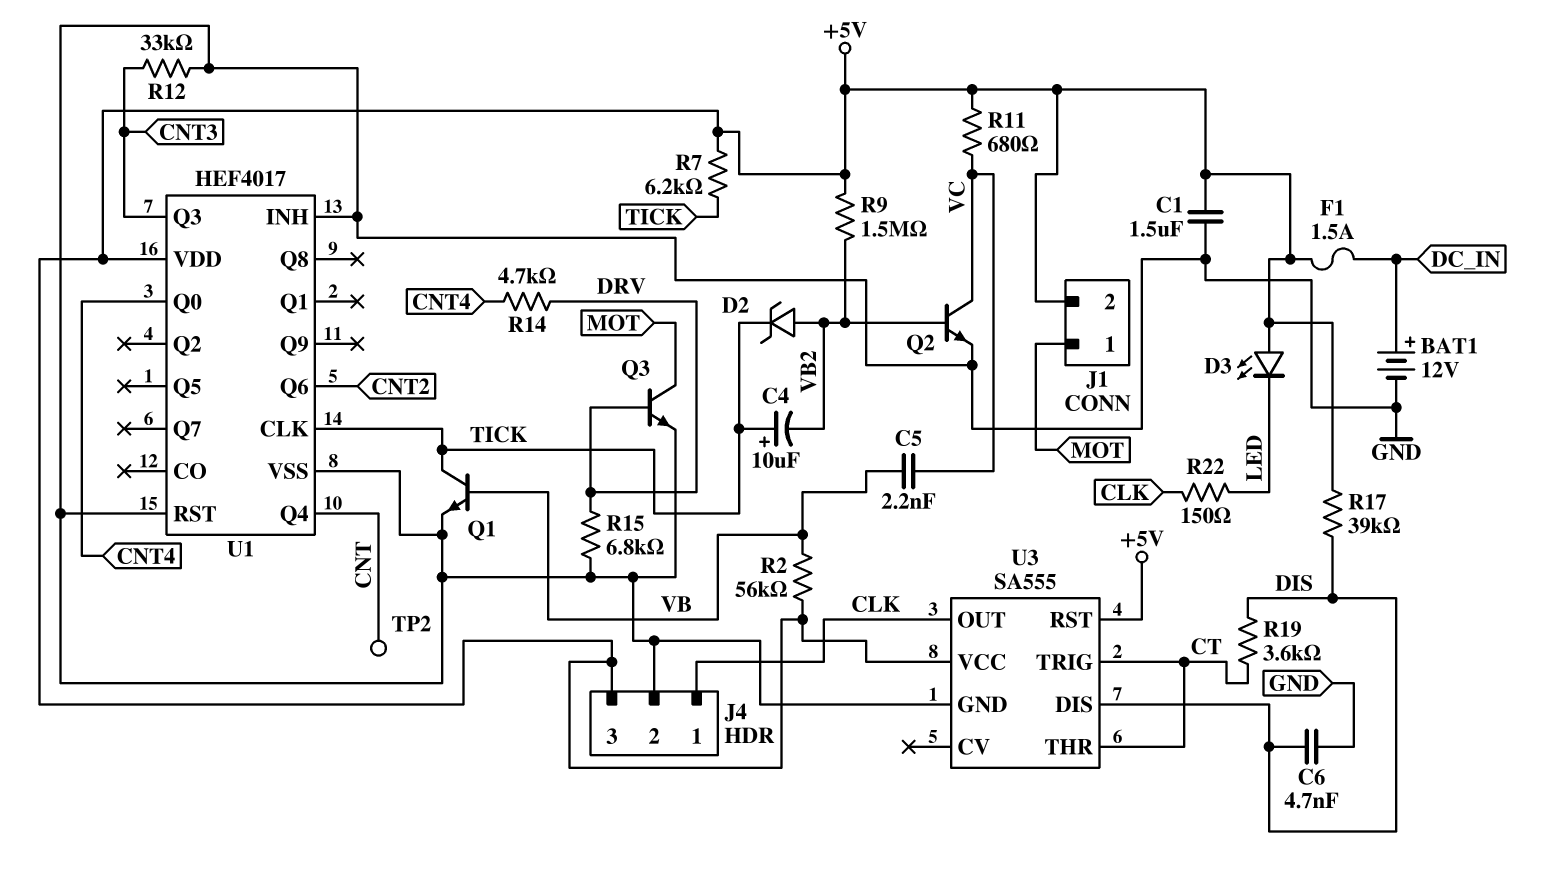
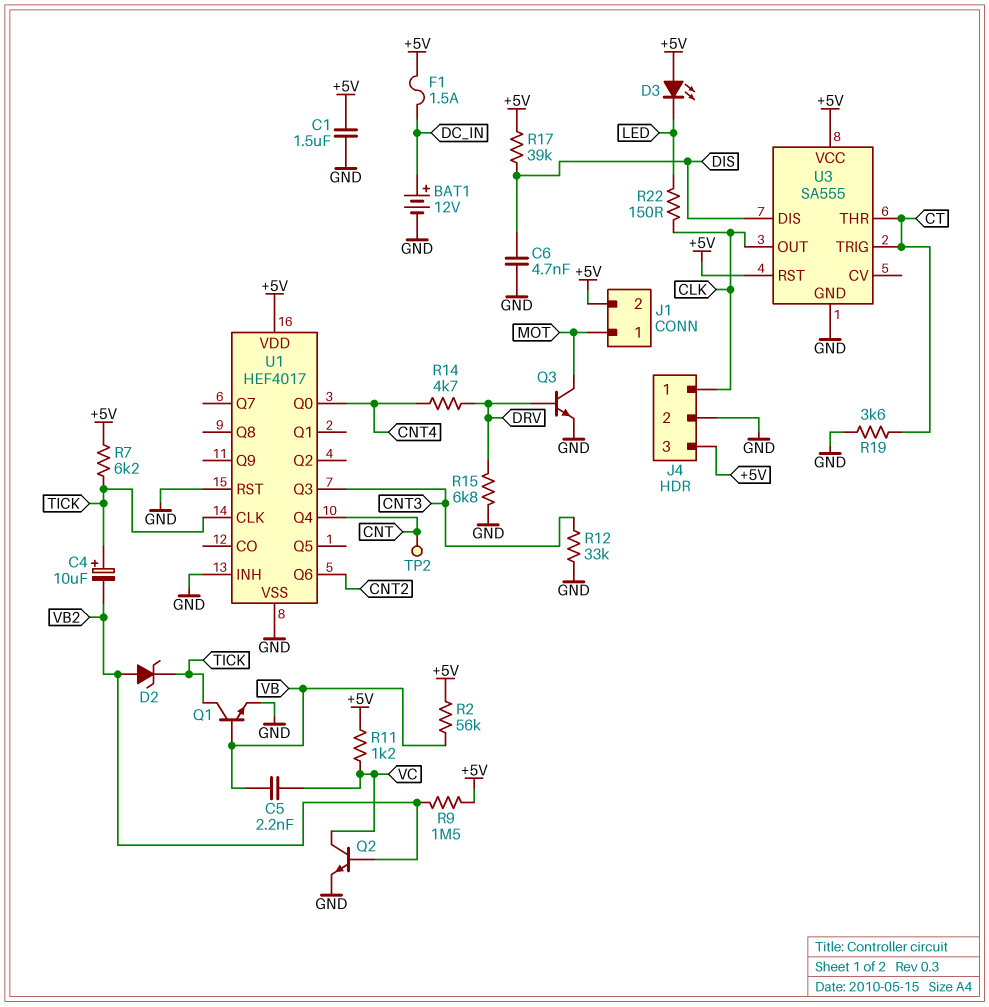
R11: 680 (+5V, VC) -> 1.2k (+5V, VC)
R19: 3.6k (CT, DIS) -> 3.6k (CT, GND)

